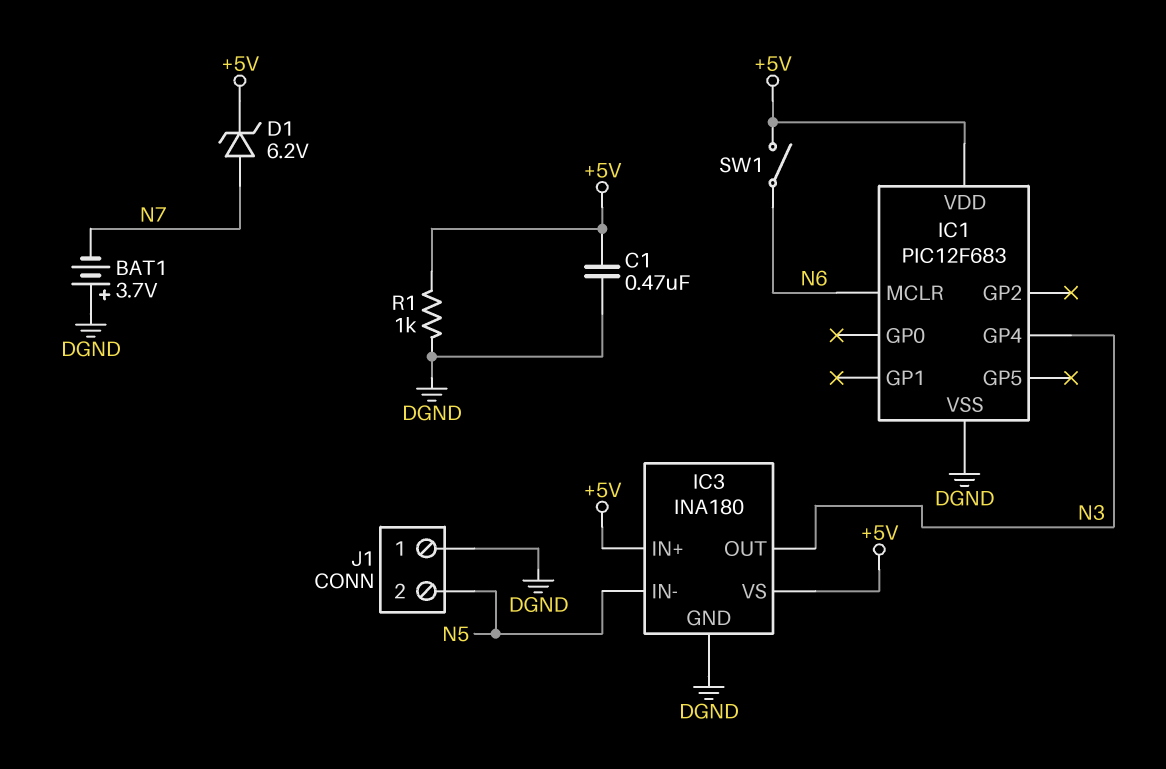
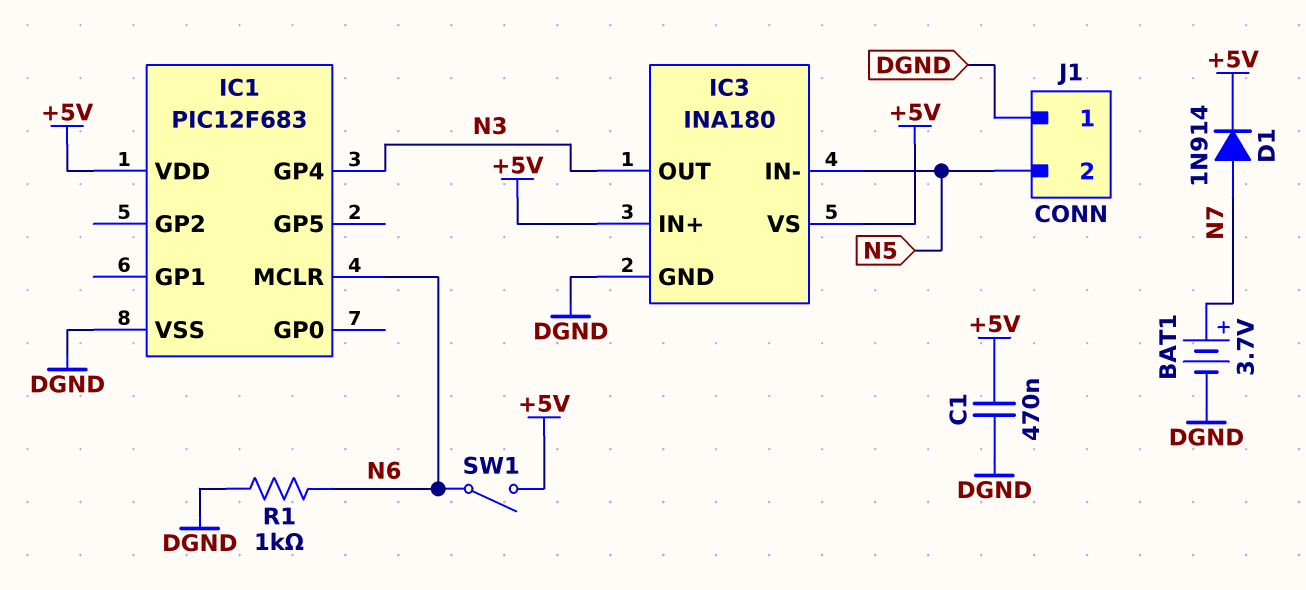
BAT1: 3.7V (plus DGND, minus N7) -> 3.7V (plus N7, minus DGND)
D1: zener 6.2V (A N7, K +5V) -> diode 1N914 (A N7, K +5V)
R1: 1k (+5V, DGND) -> 1k (DGND, N6)

